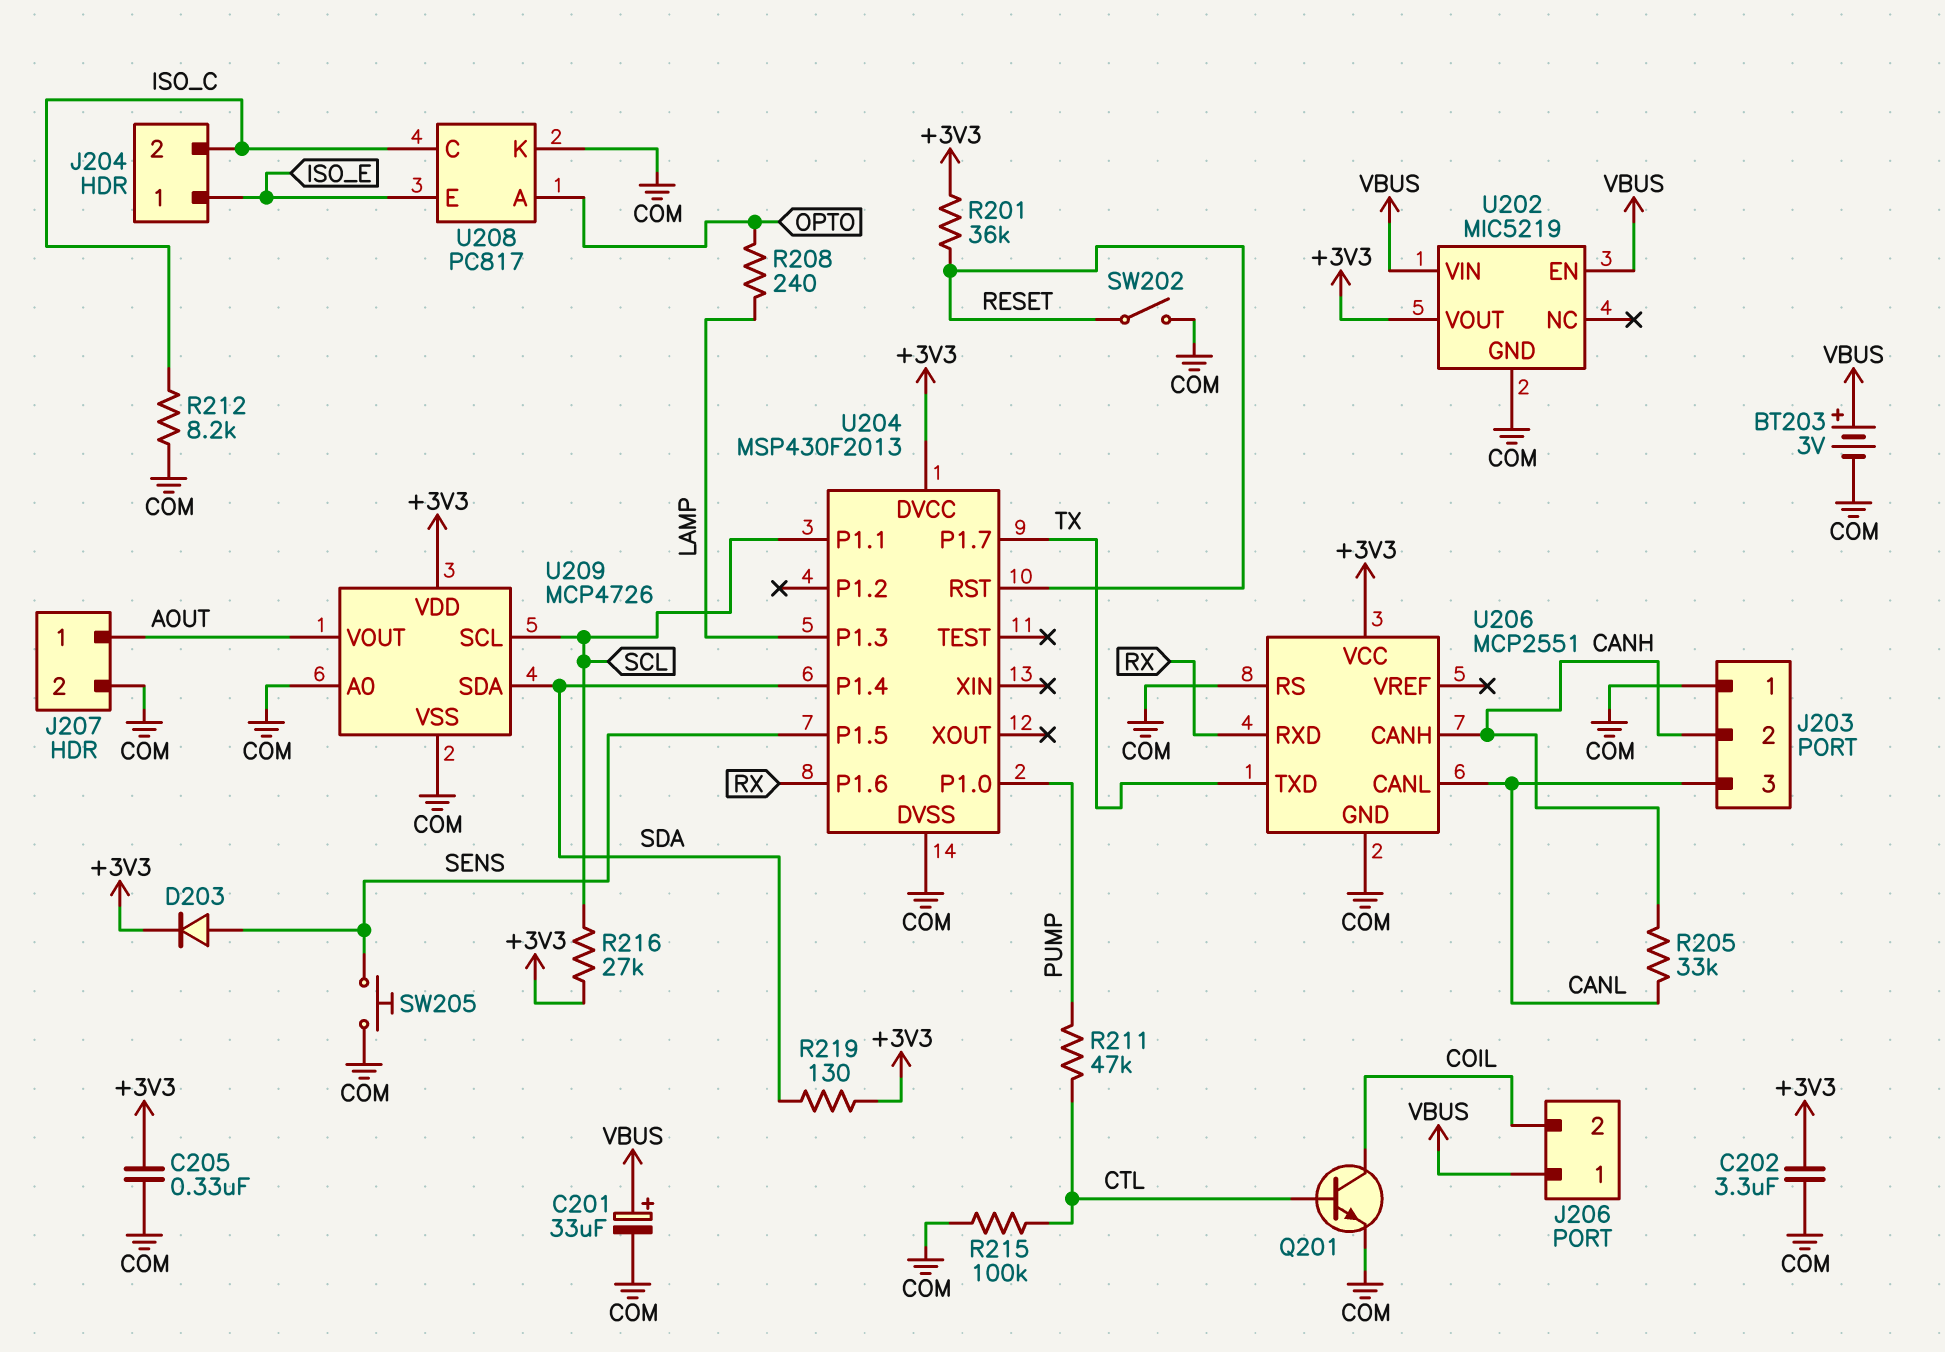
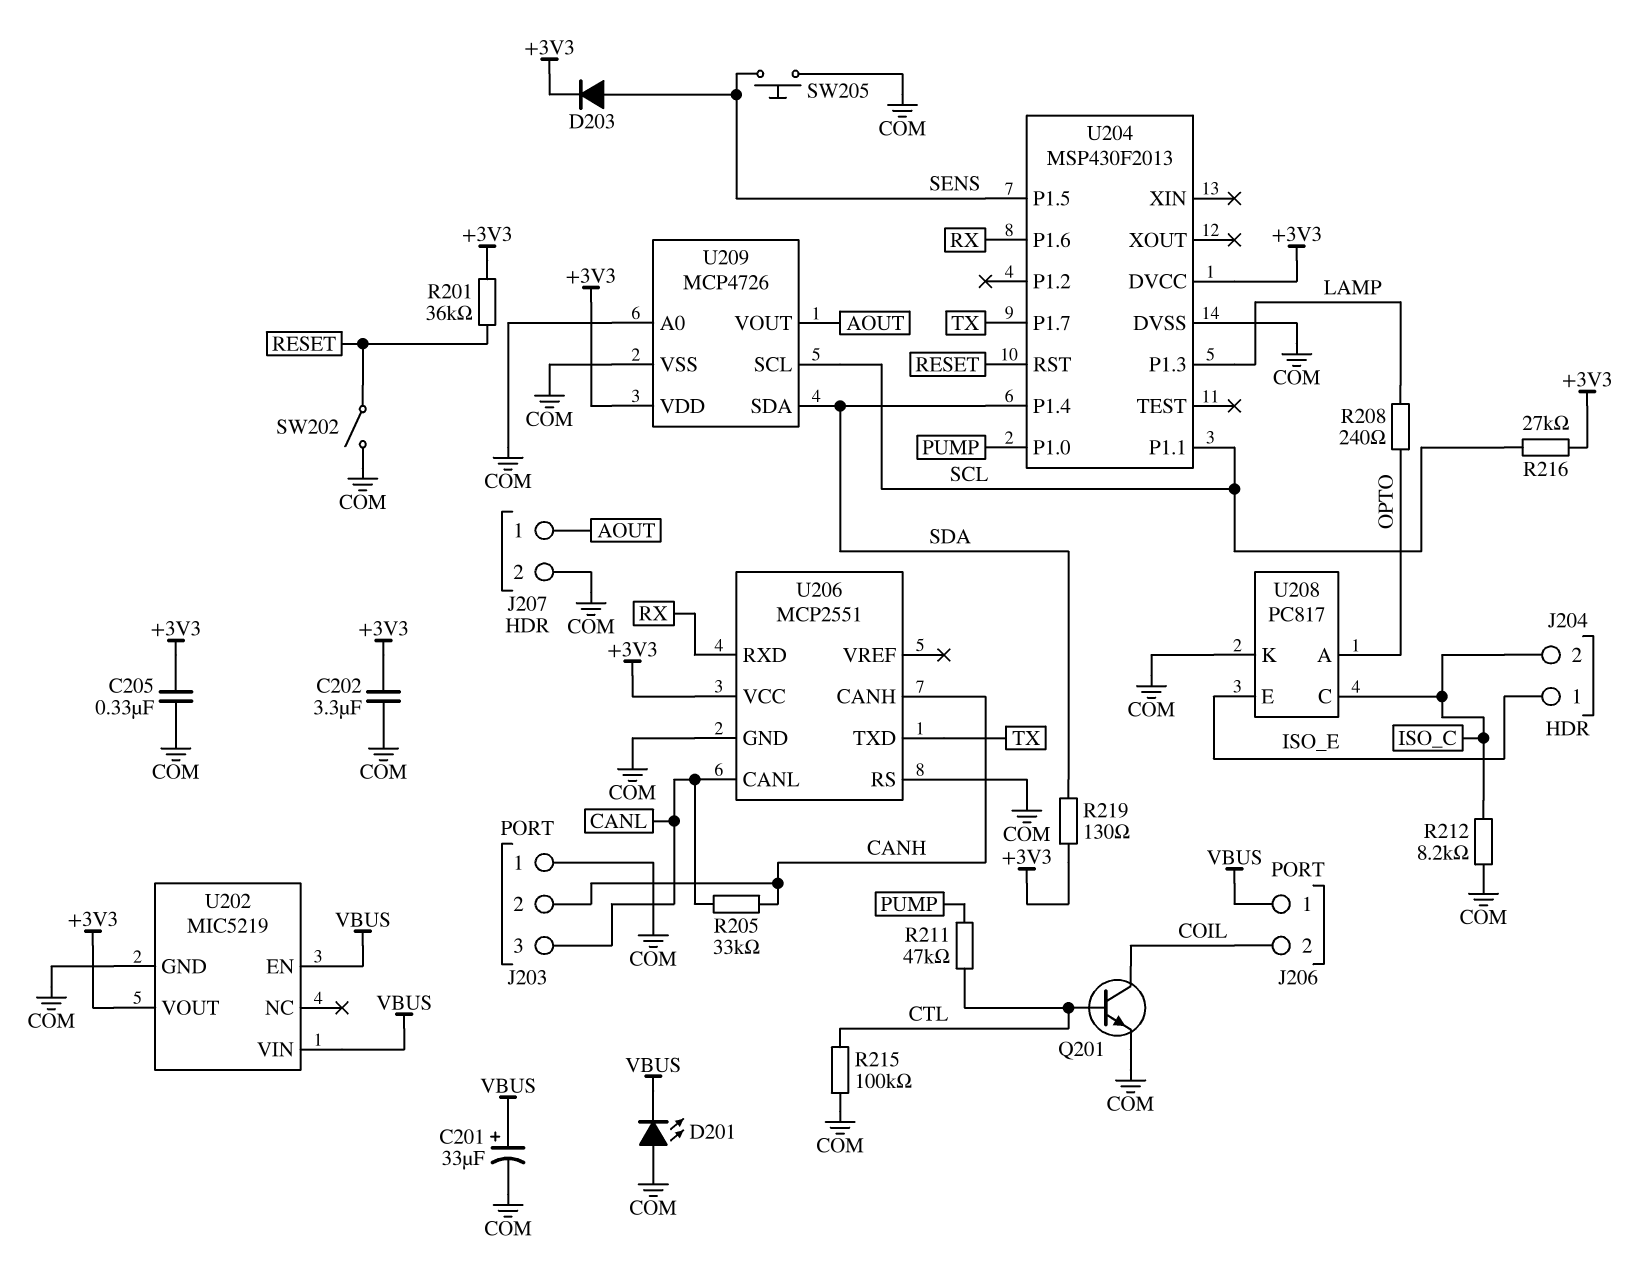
BT203: 3V (plus VBUS, minus COM) -> none
D201: none -> LED (A COM, K VBUS)

